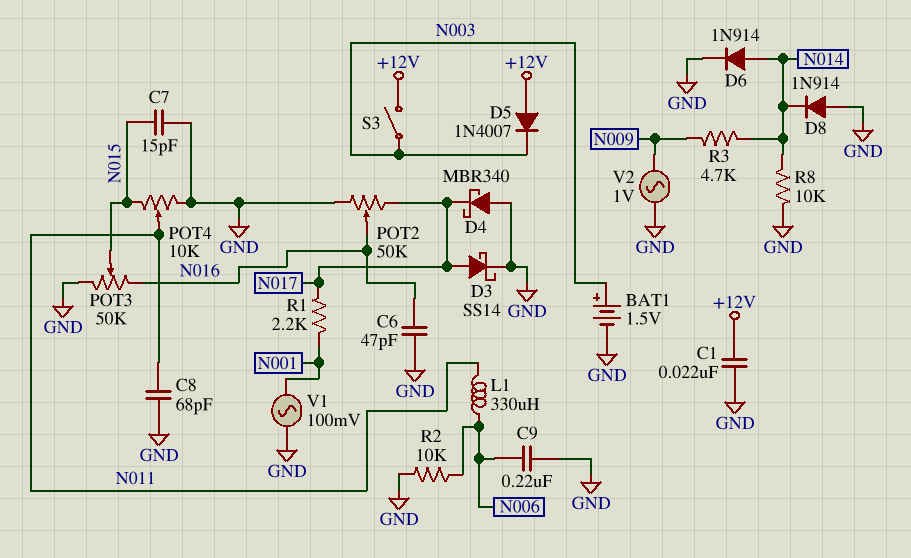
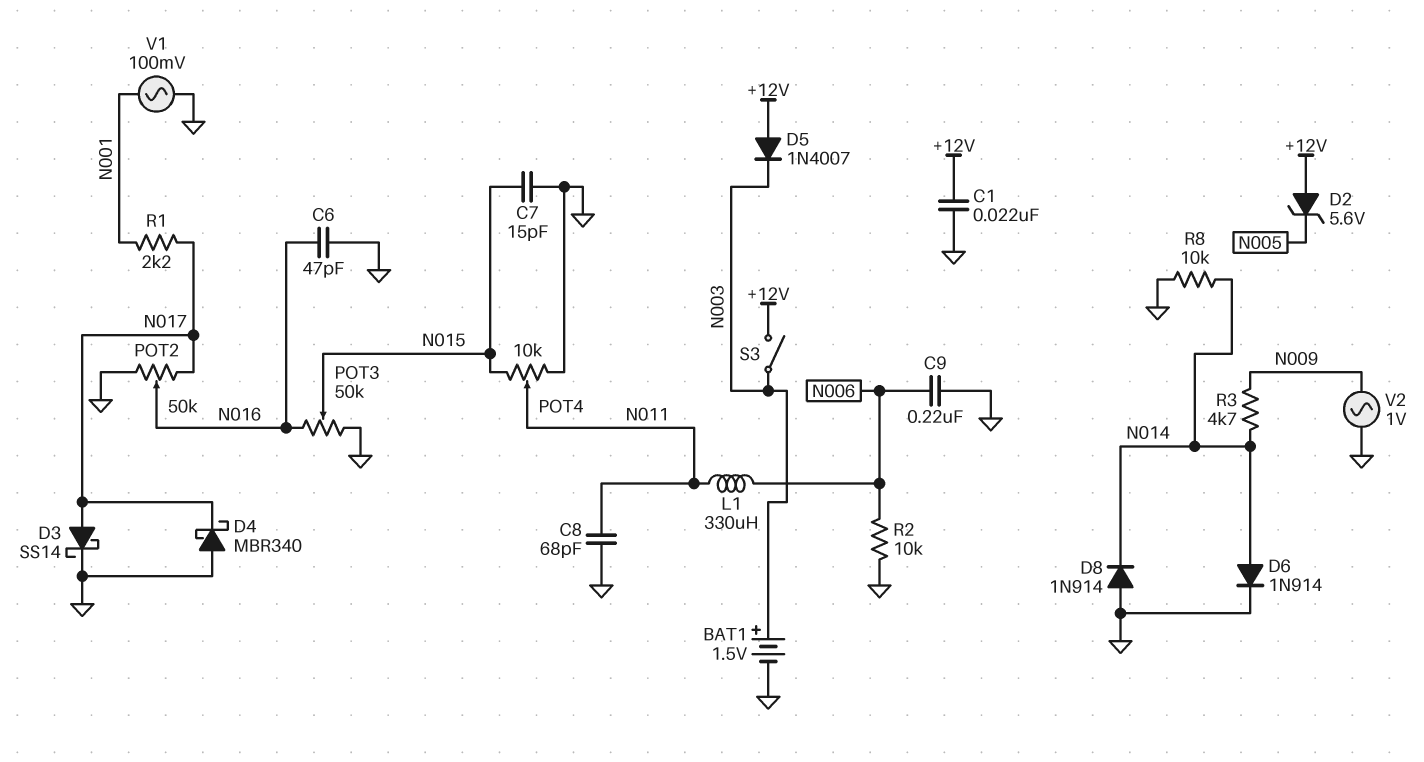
D2: none -> zener 5.6V (A +12V, K N005)

